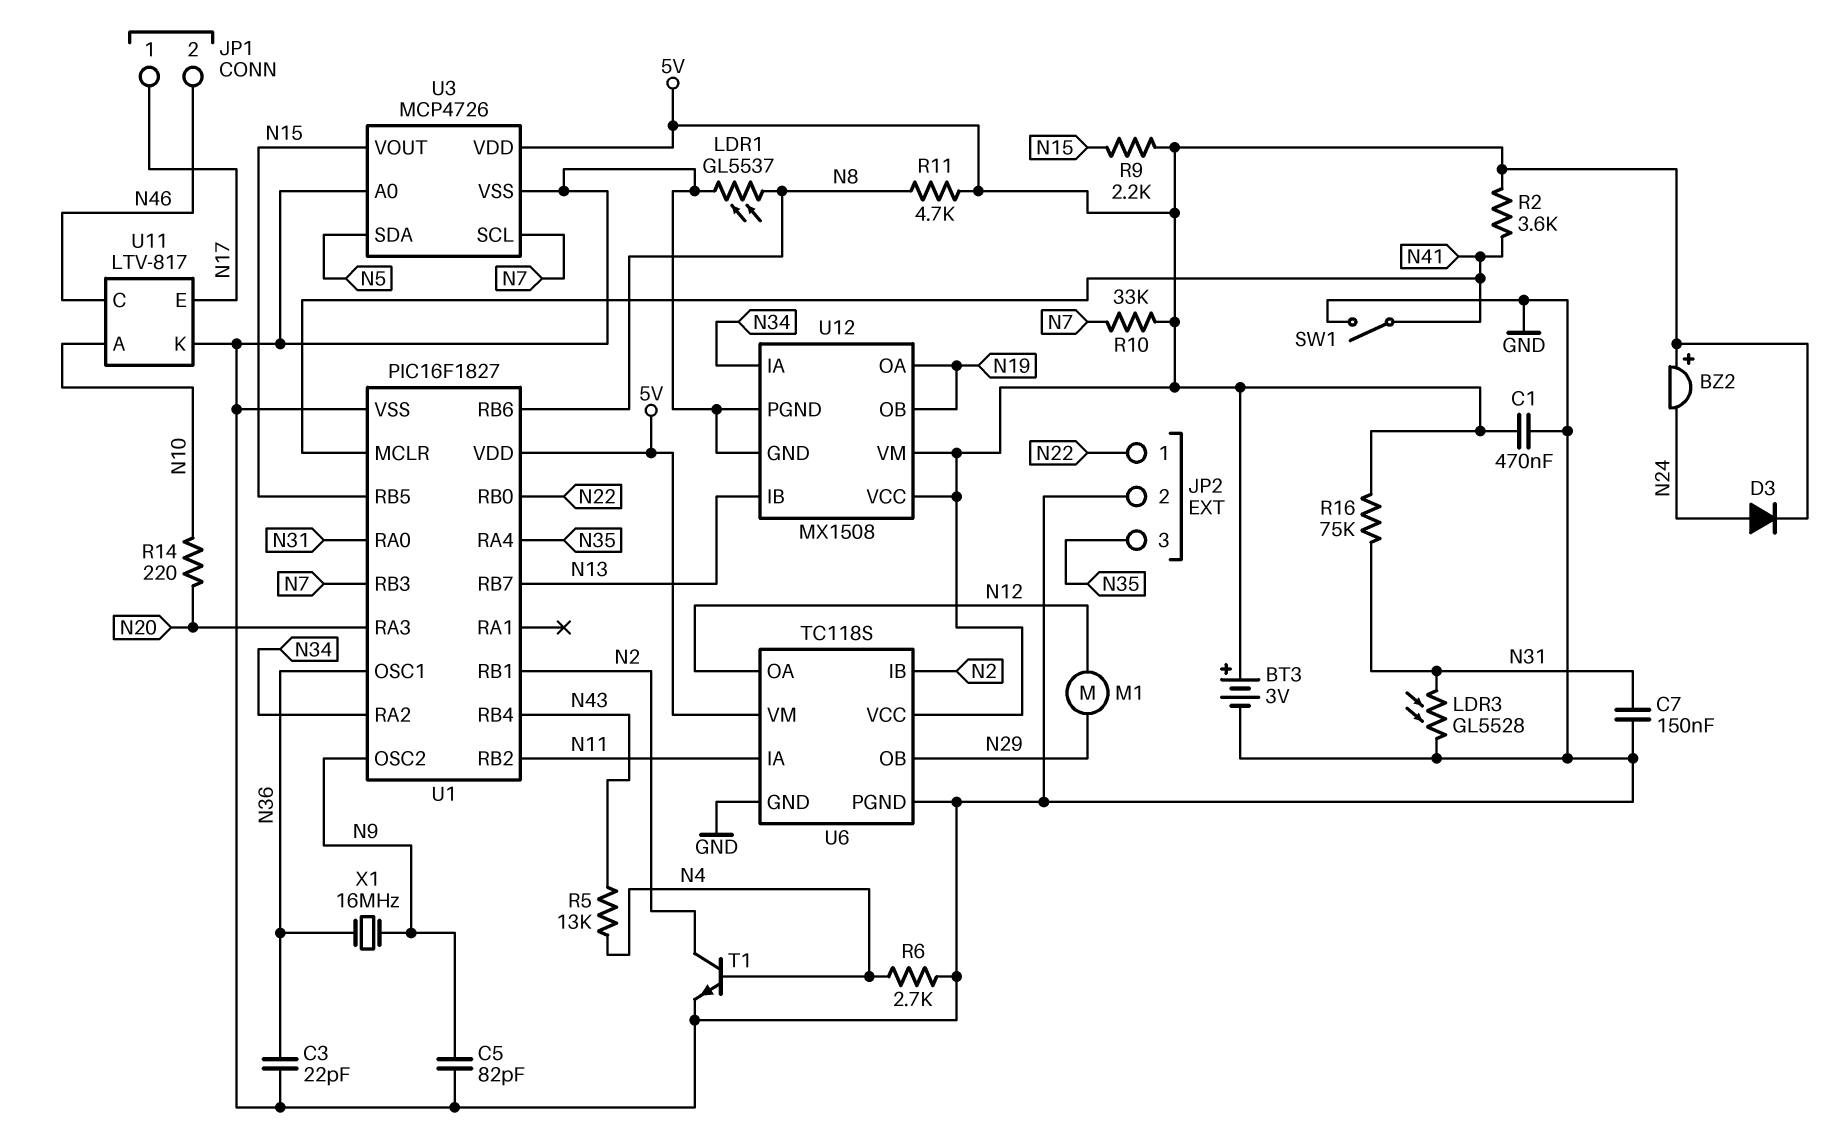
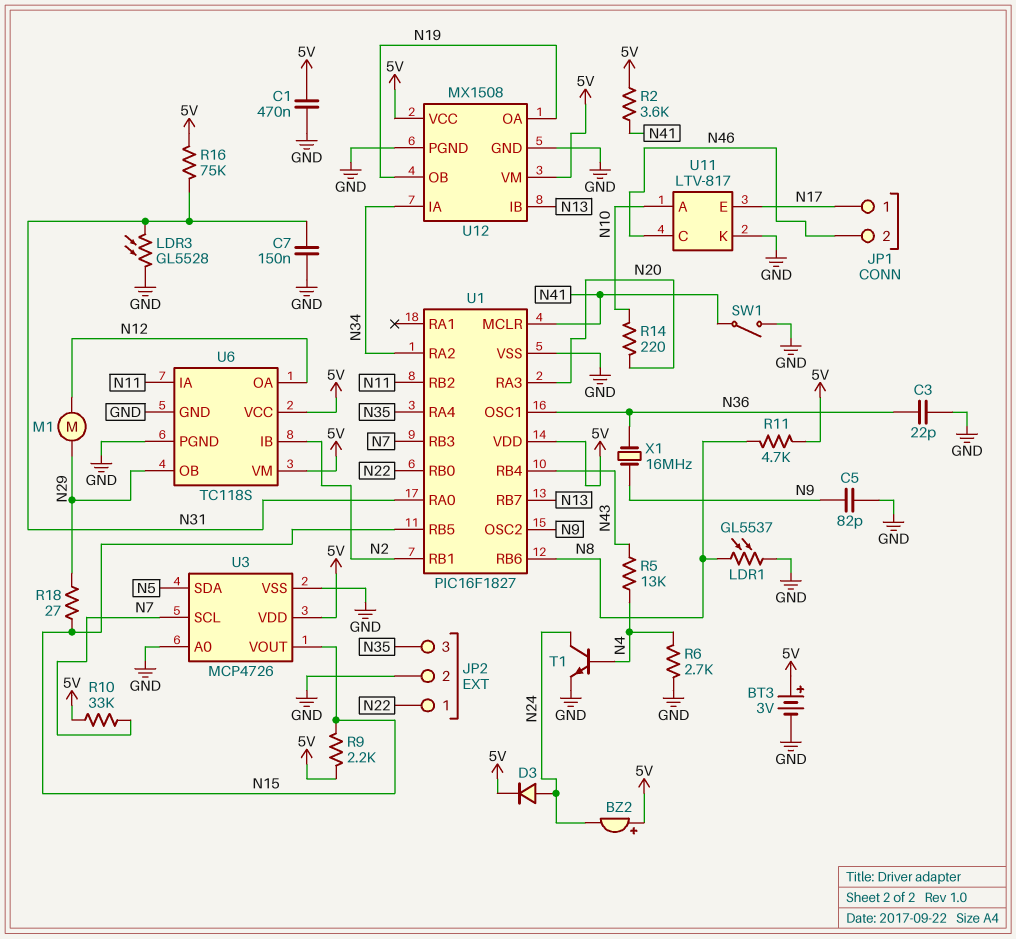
R18: none -> 27 (N15, N29)
T1: NPN (B N4, C N2, E GND) -> NPN (B N4, C N24, E GND)

